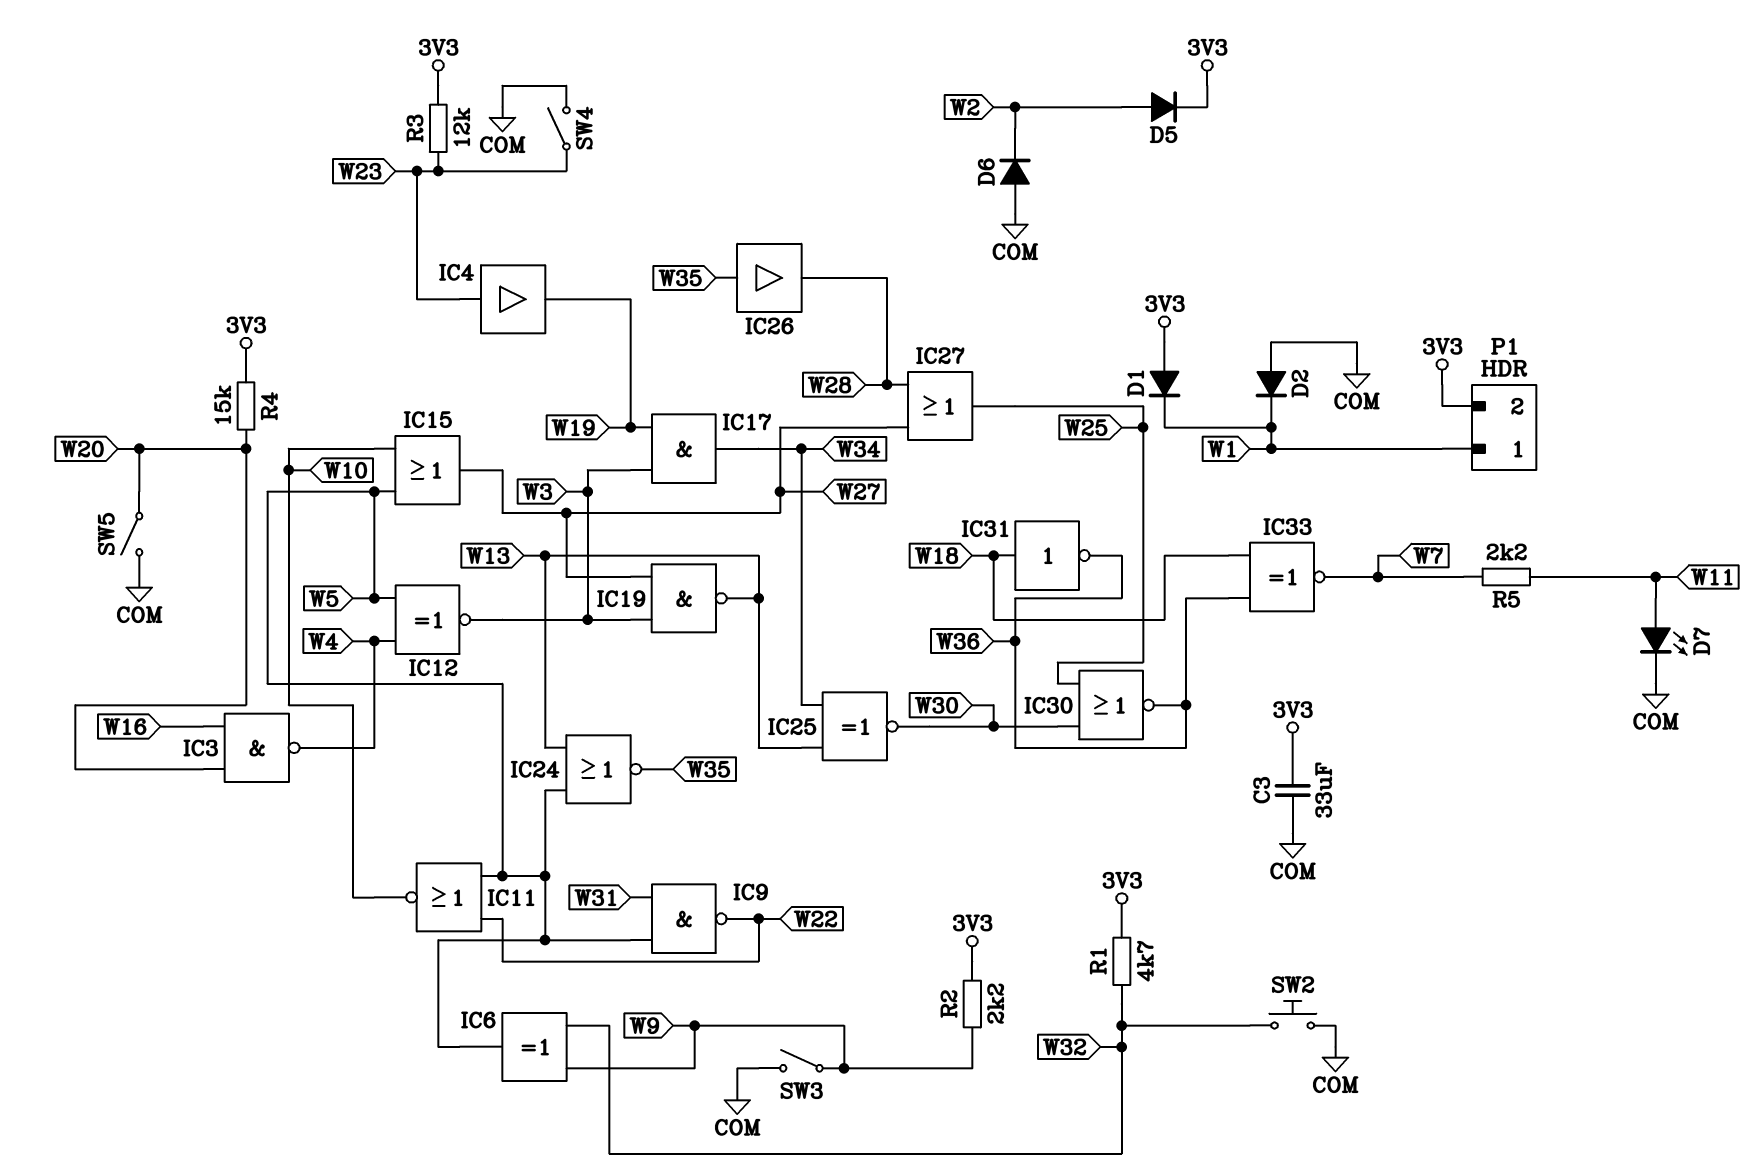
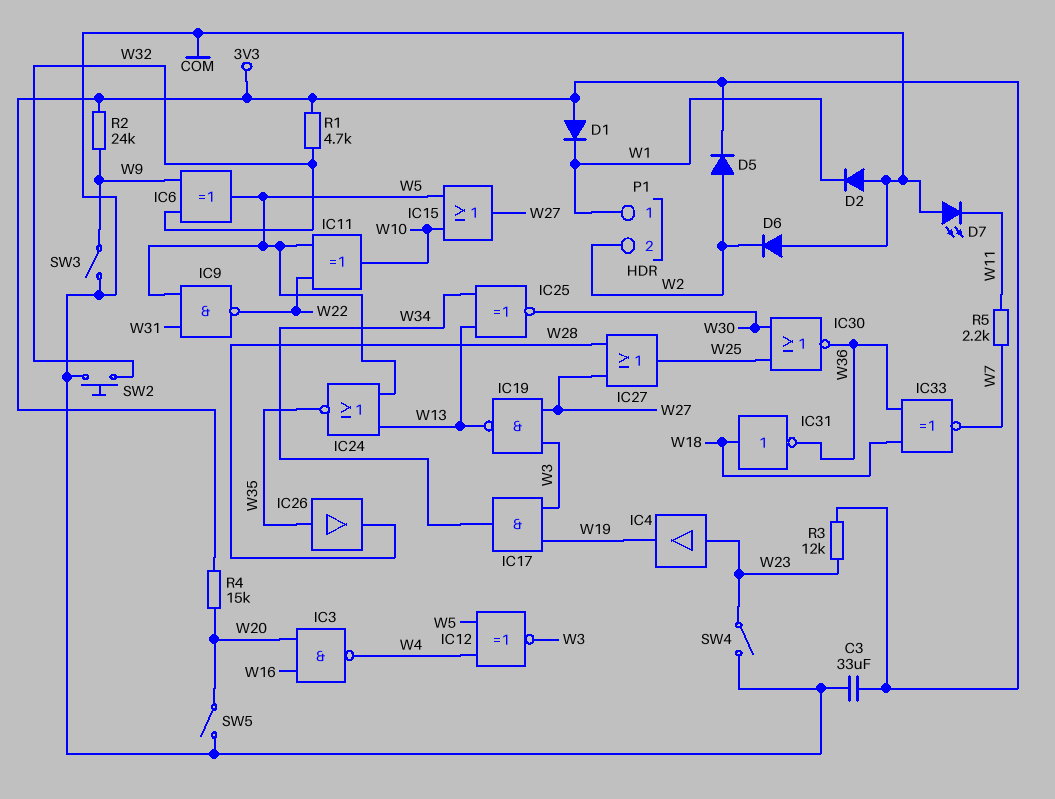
D7: LED (A W11, K COM) -> LED (A COM, K W11)
IC11: NOR (in W5, in W22, out W10) -> XOR (in W5, in W22, out W10)
P1 pin 2: 3V3 -> W2
R2: 2.2k (3V3, W9) -> 24k (3V3, W9)

